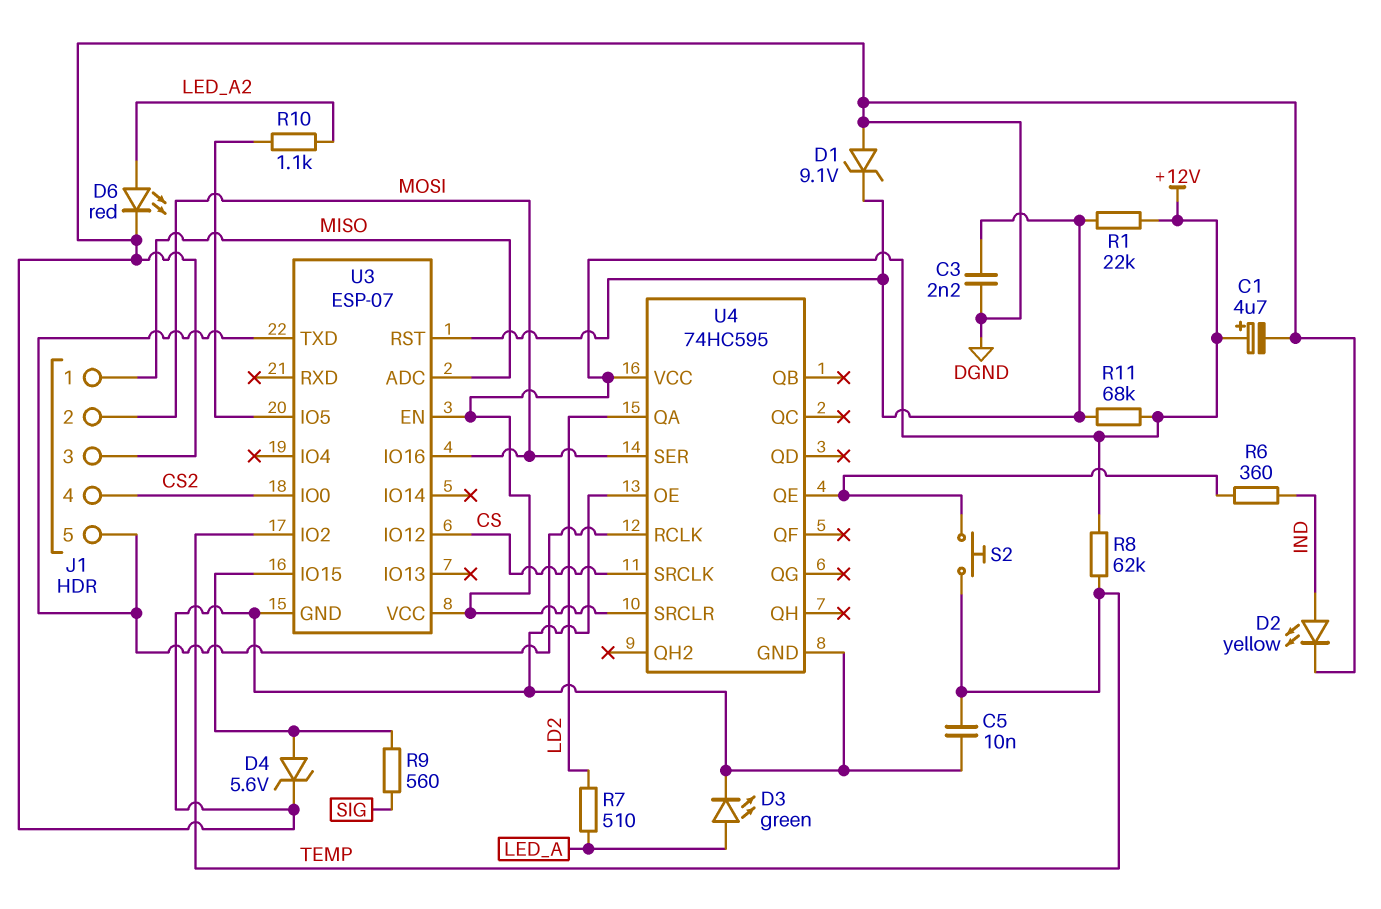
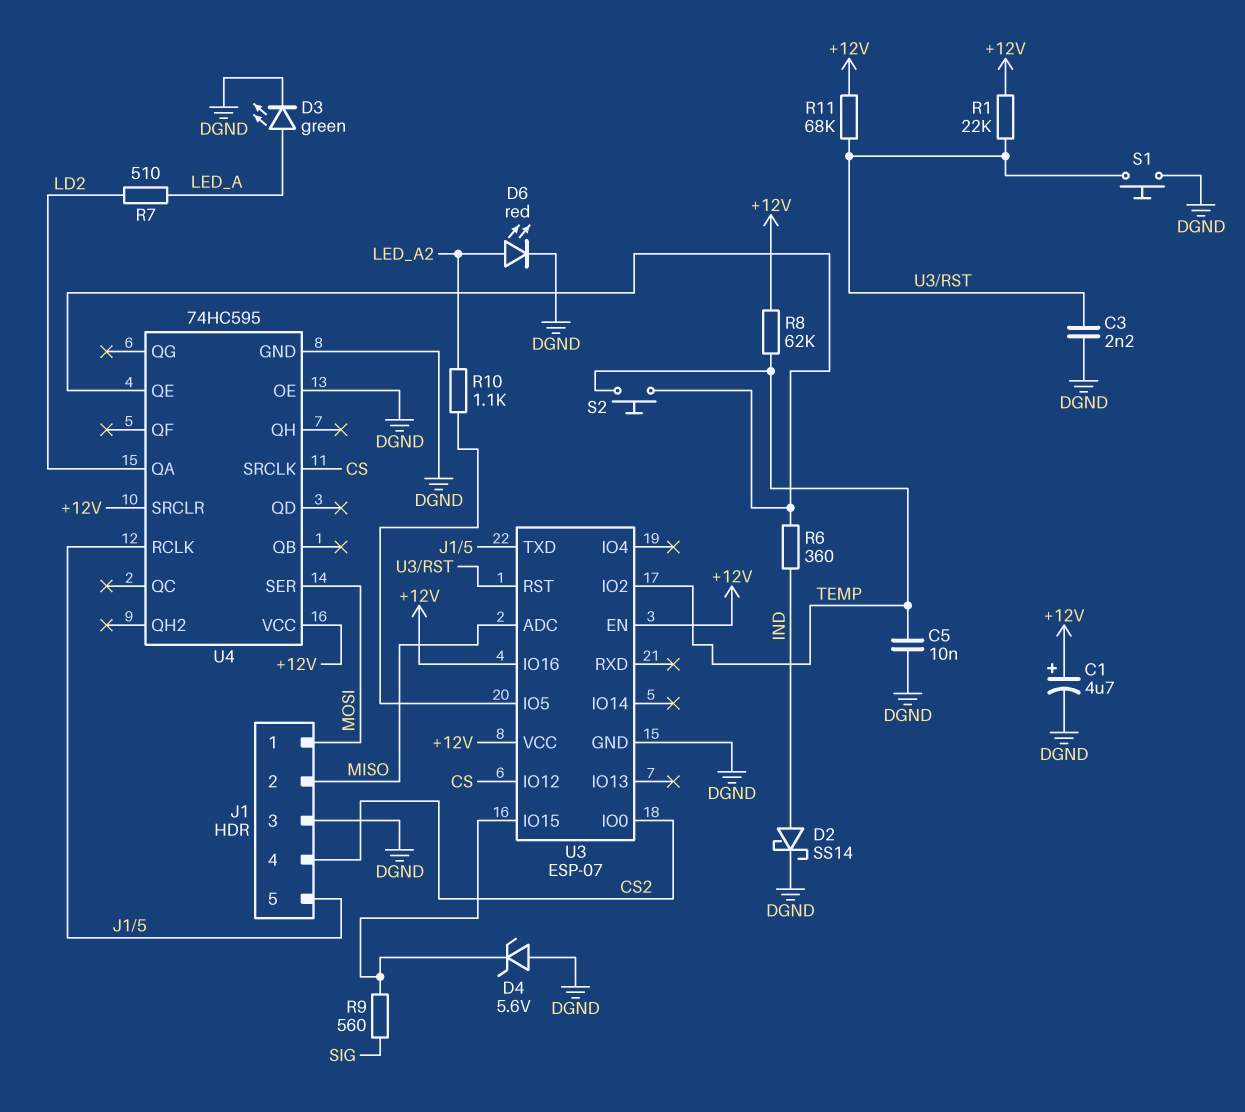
D1: zener 9.1V (A DGND, K U3/RST) -> none
D2: LED yellow (A IND, K DGND) -> schottky SS14 (A IND, K DGND)
D4: zener 5.6V (A U3/IO15, K DGND) -> zener 5.6V (A DGND, K U3/IO15)
J1 pin 1: MISO -> MOSI
J1 pin 2: MOSI -> MISO
S1: none -> button (DGND, U3/RST)
U3 pin IO16: MOSI -> +12V

